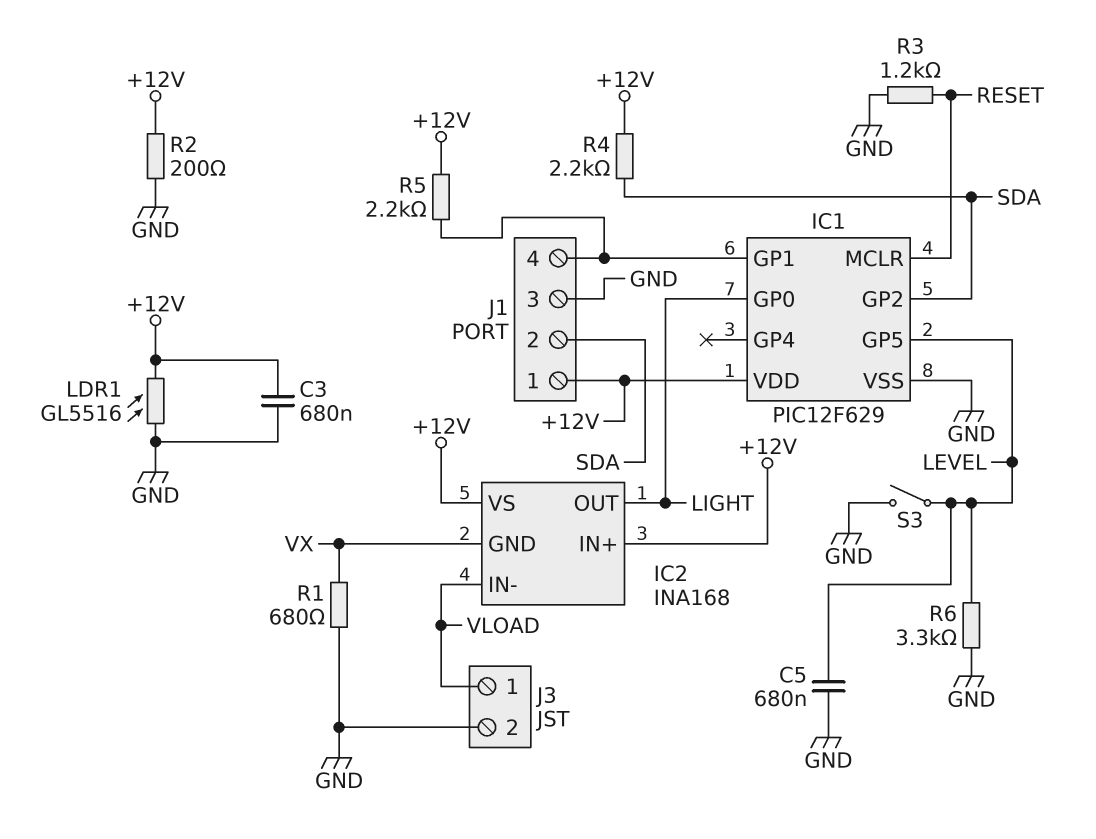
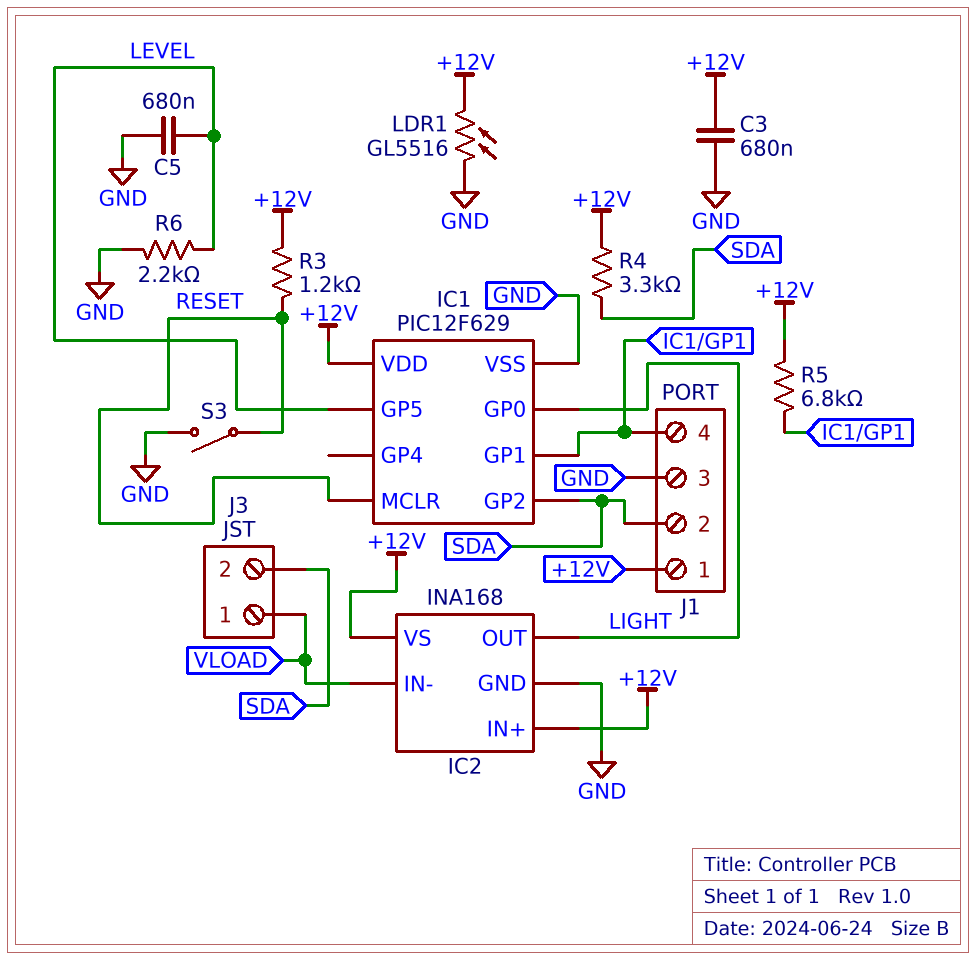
IC2 pin GND: VX -> GND
J3 pin 2: GND -> SDA
R1: 680 (GND, VX) -> none
R2: 200 (+12V, GND) -> none
R3: 1.2k (GND, RESET) -> 1.2k (+12V, RESET)
R4: 2.2k (+12V, SDA) -> 3.3k (+12V, SDA)
R5: 2.2k (+12V, IC1/GP1) -> 6.8k (+12V, IC1/GP1)
R6: 3.3k (GND, LEVEL) -> 2.2k (GND, LEVEL)
S3: switch (GND, LEVEL) -> switch (GND, RESET)

